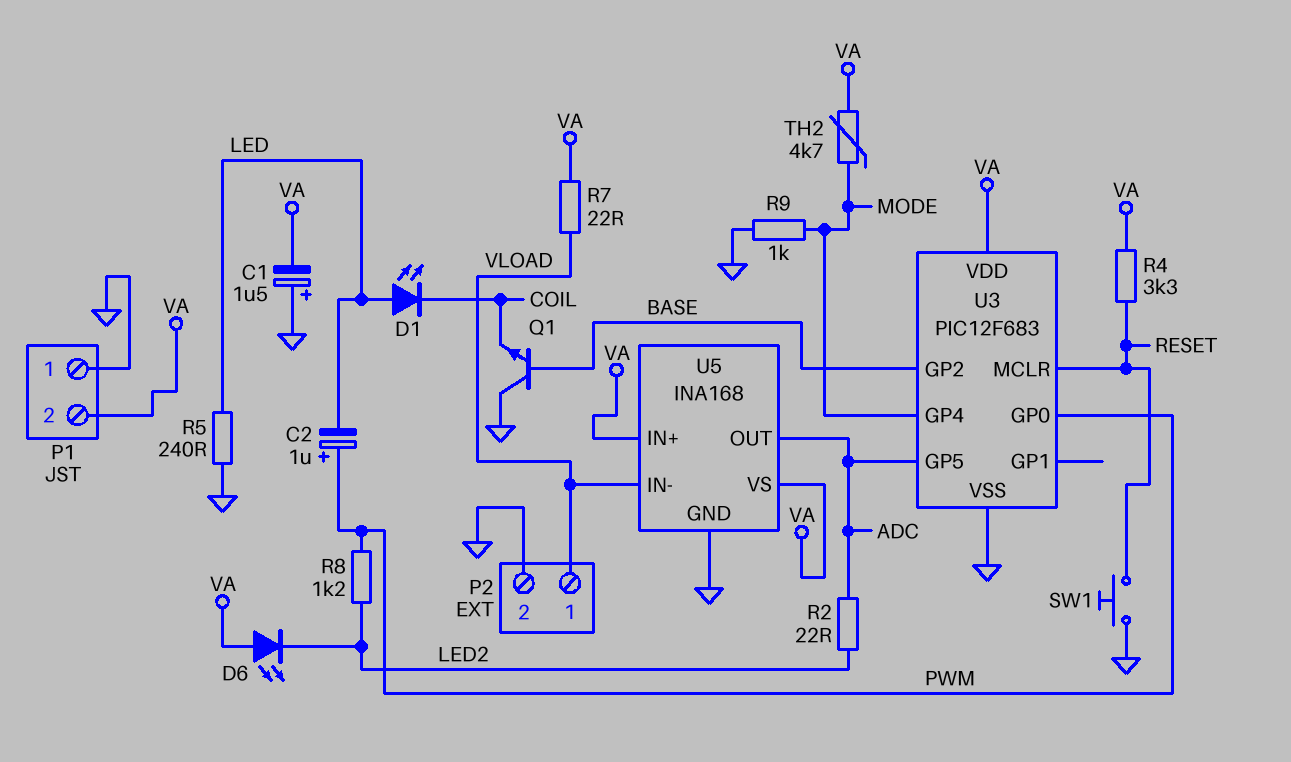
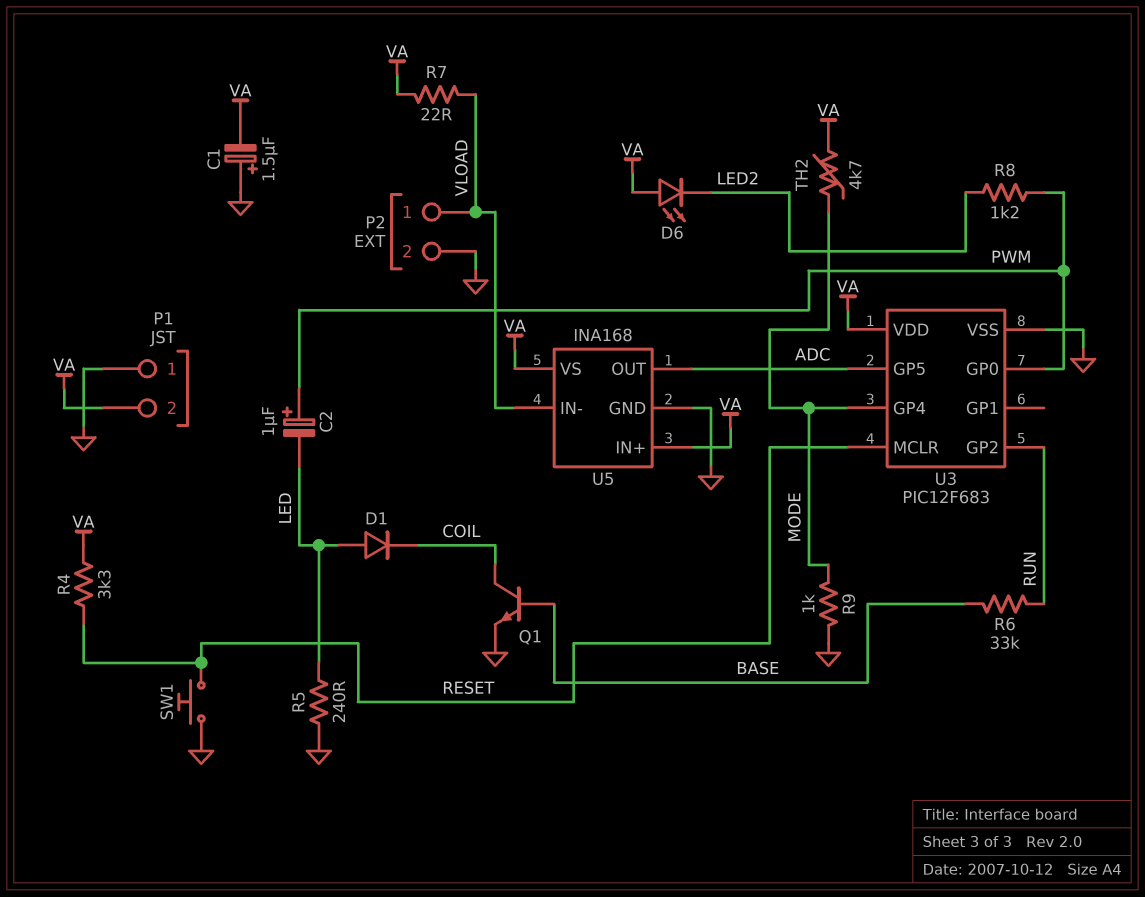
D1: LED (A LED, K COIL) -> diode (A LED, K COIL)
Q1: NPN (B BASE, C GND, E COIL) -> NPN (B BASE, C COIL, E GND)
R2: 22 (ADC, LED2) -> none
R6: none -> 33k (BASE, RUN)
U3 pin GP2: BASE -> RUN

